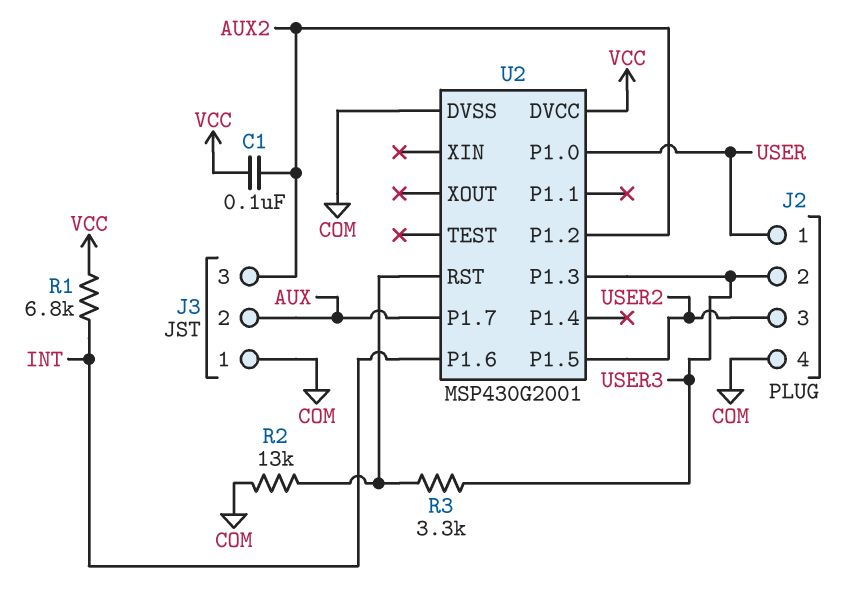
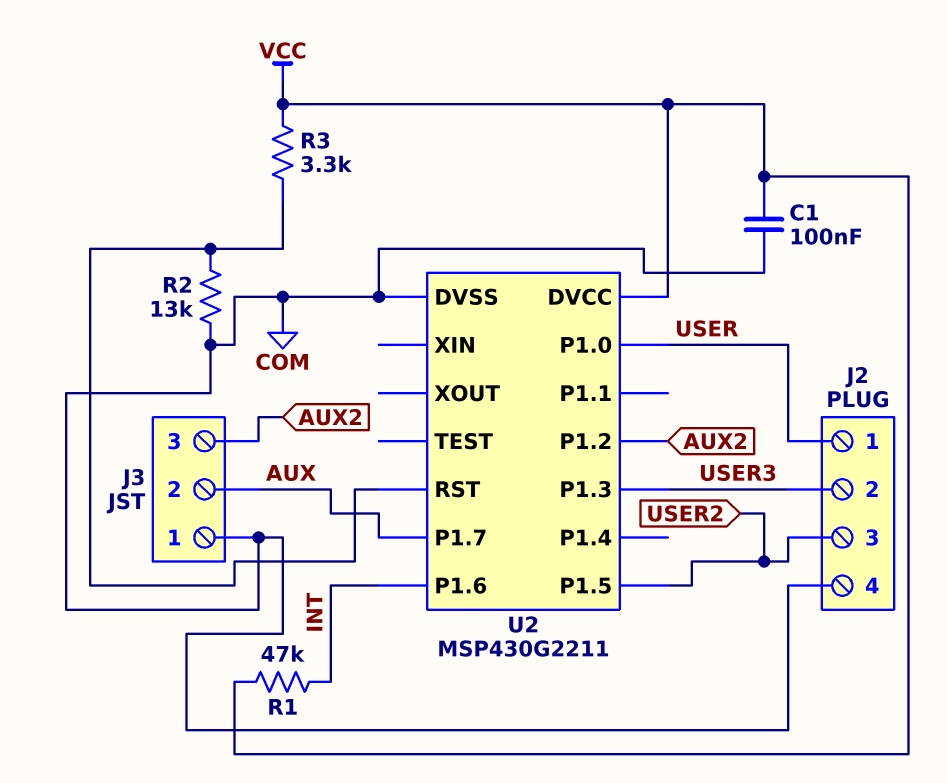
C1: 100nF (AUX2, VCC) -> 100nF (COM, VCC)
R1: 6.8k (INT, VCC) -> 47k (INT, VCC)
R3: 3.3k (U2/RST, USER3) -> 3.3k (U2/RST, VCC)
U2: MSP430G2001 -> MSP430G2211

